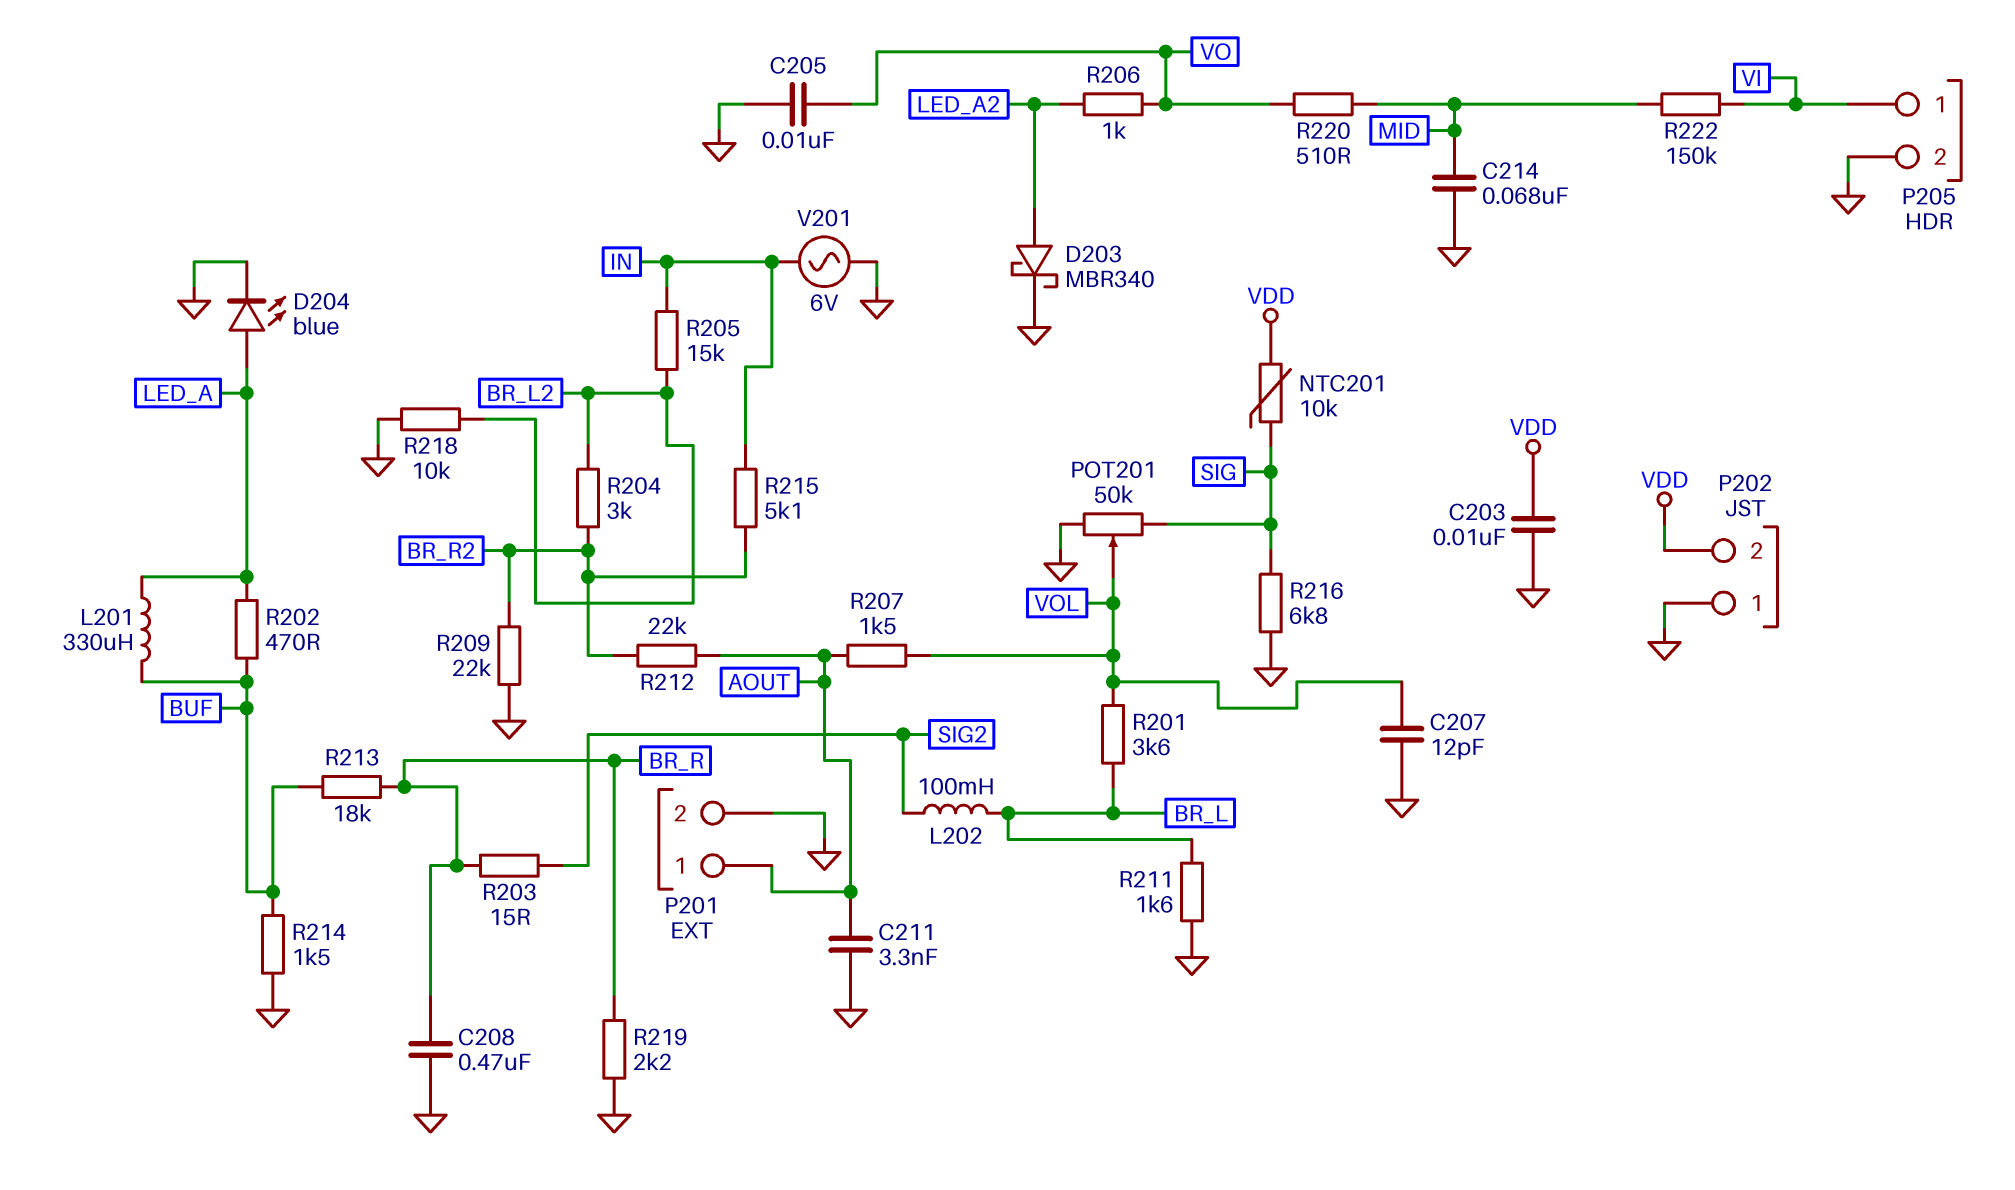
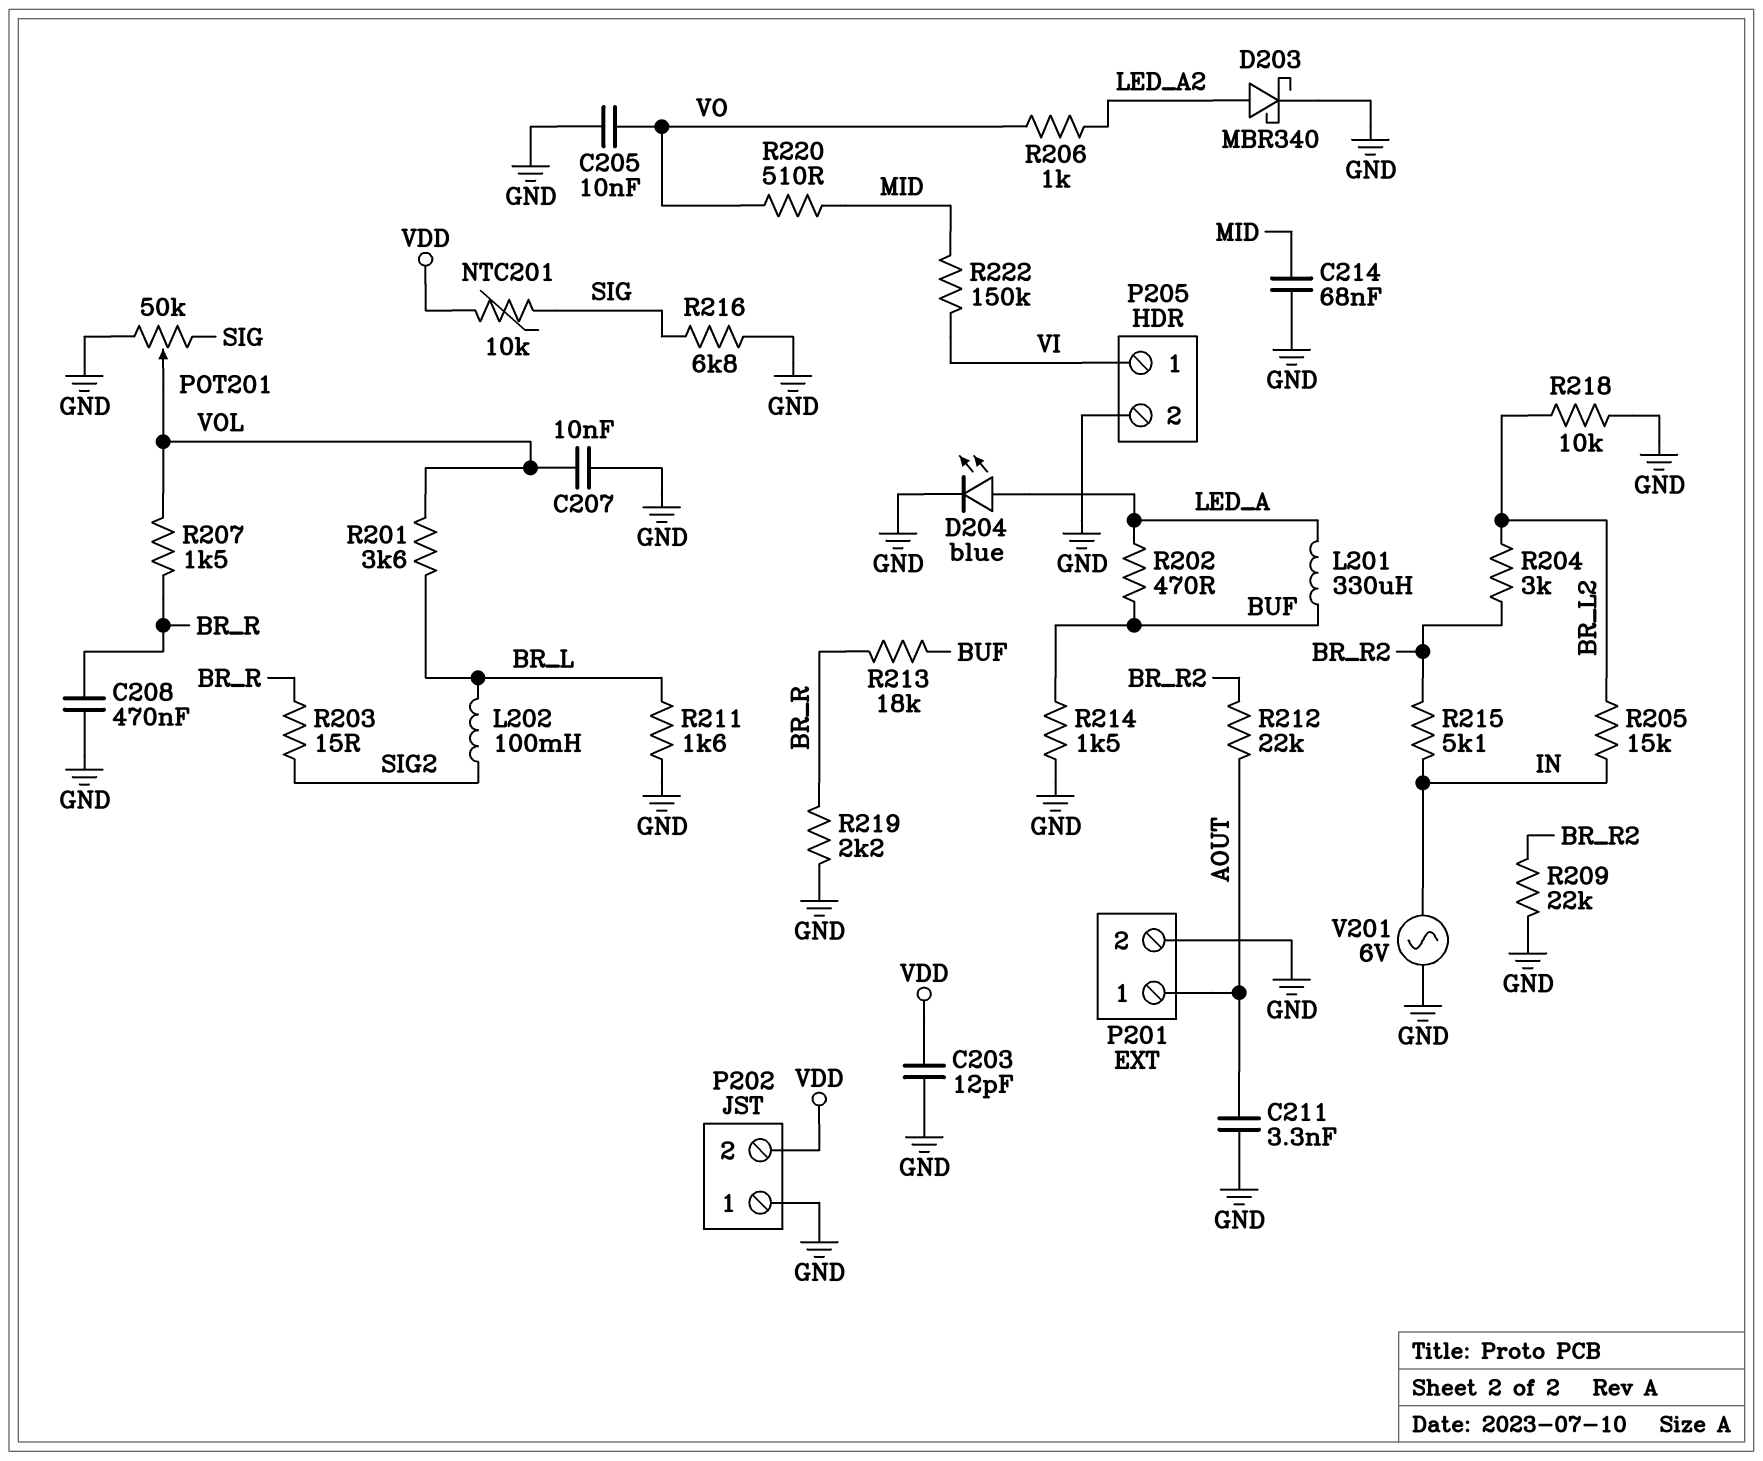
C203: 10nF (GND, VDD) -> 12pF (GND, VDD)
C207: 12pF (GND, VOL) -> 10nF (GND, VOL)
R207: 1.5k (AOUT, VOL) -> 1.5k (BR_R, VOL)

